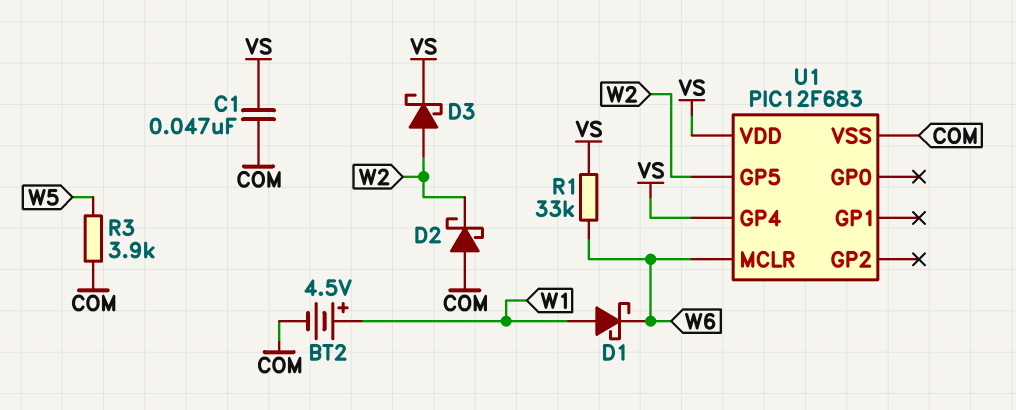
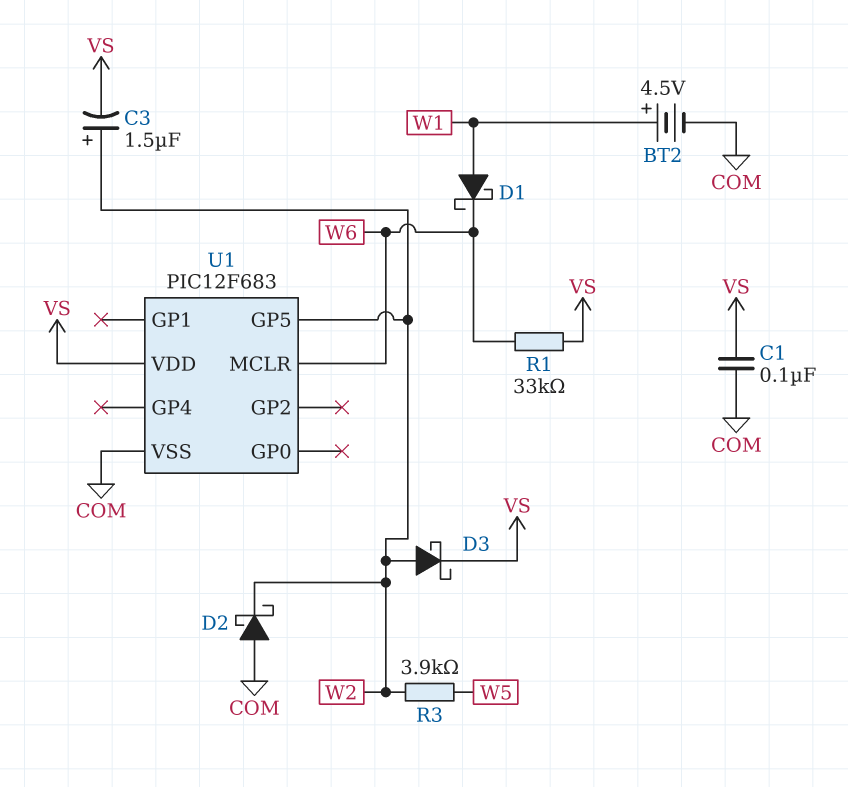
C1: 47nF (COM, VS) -> 100nF (COM, VS)
C3: none -> 1.5uF (plus W2, minus VS)
R3: 3.9k (COM, W5) -> 3.9k (W2, W5)
U1 pin GP4: VS -> none

